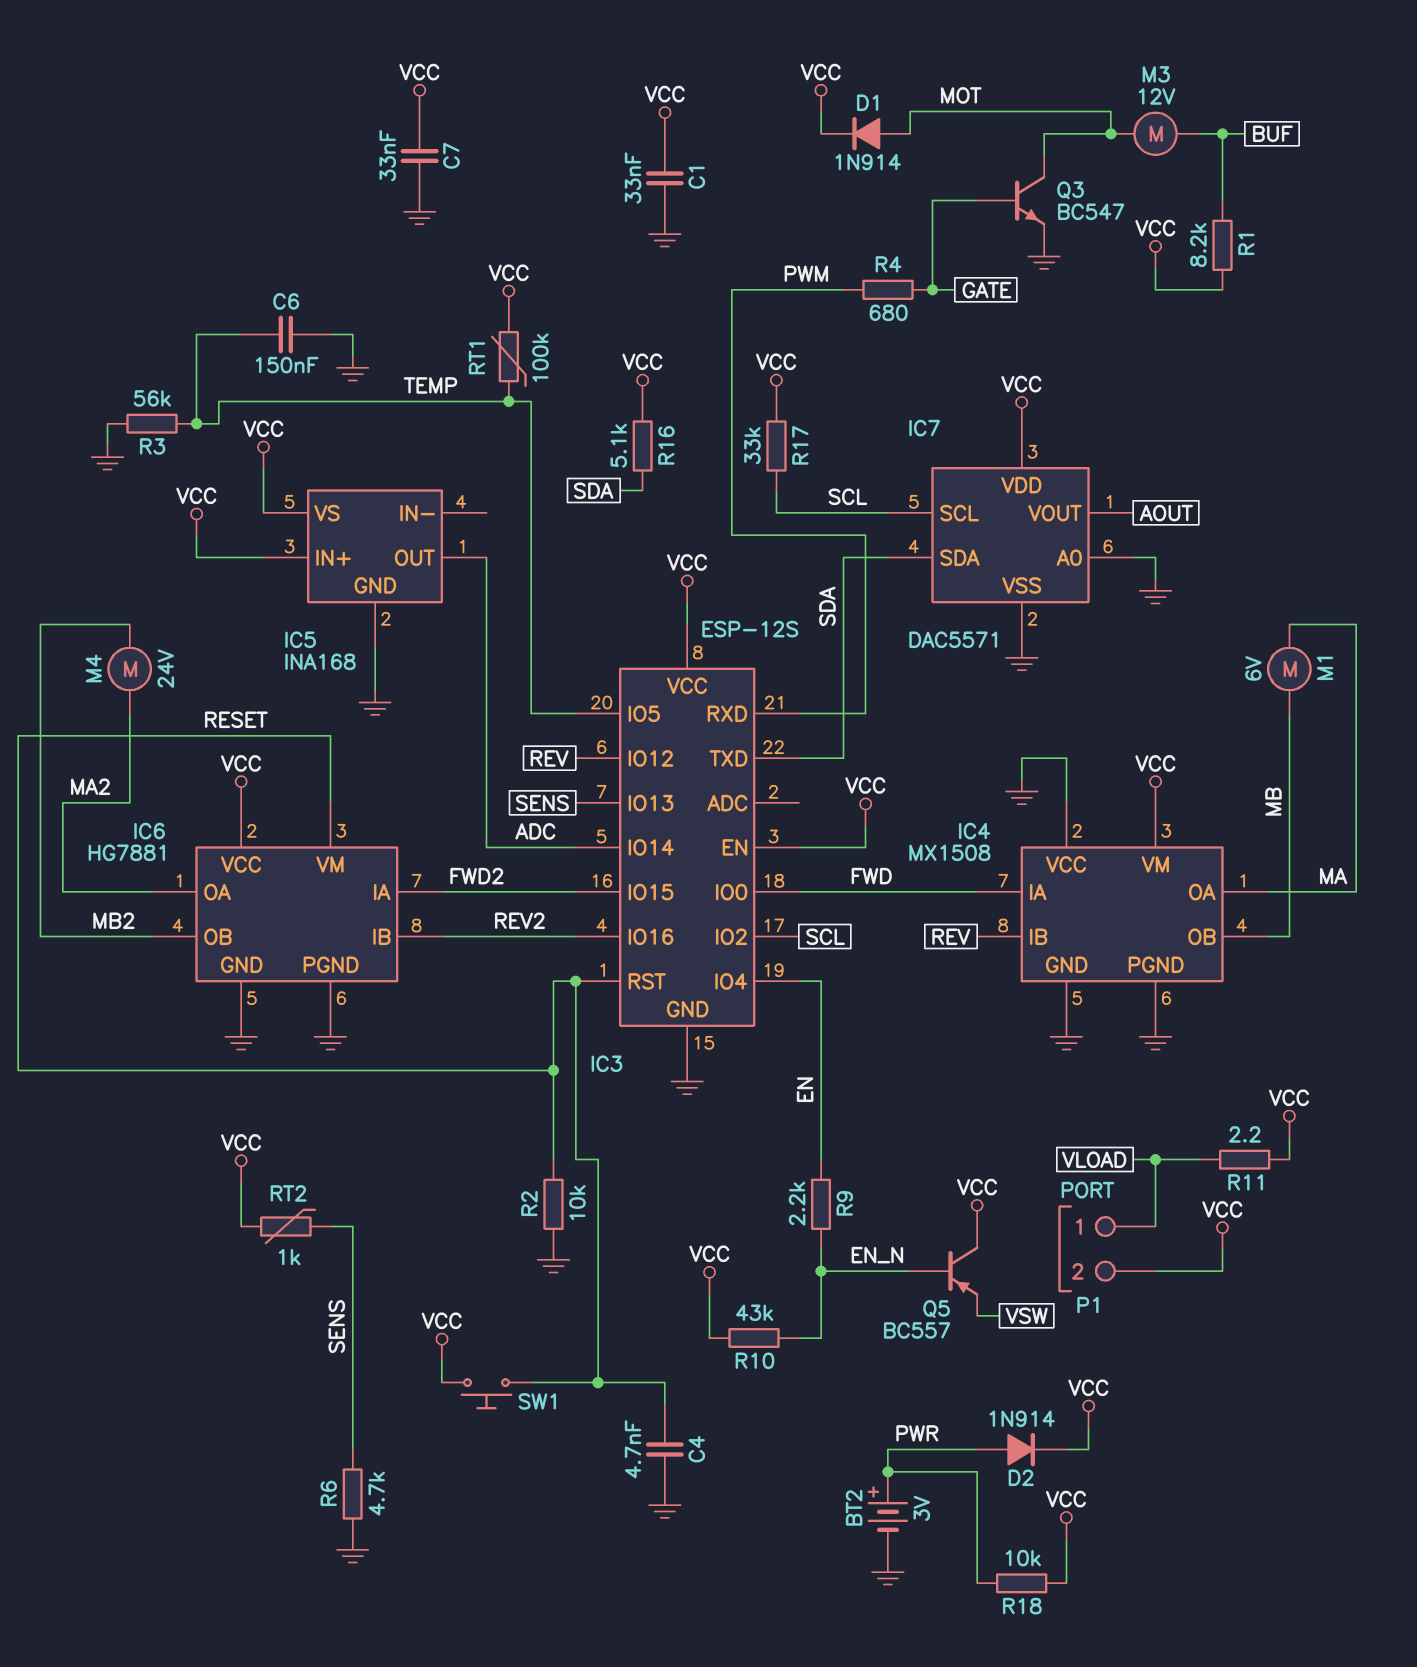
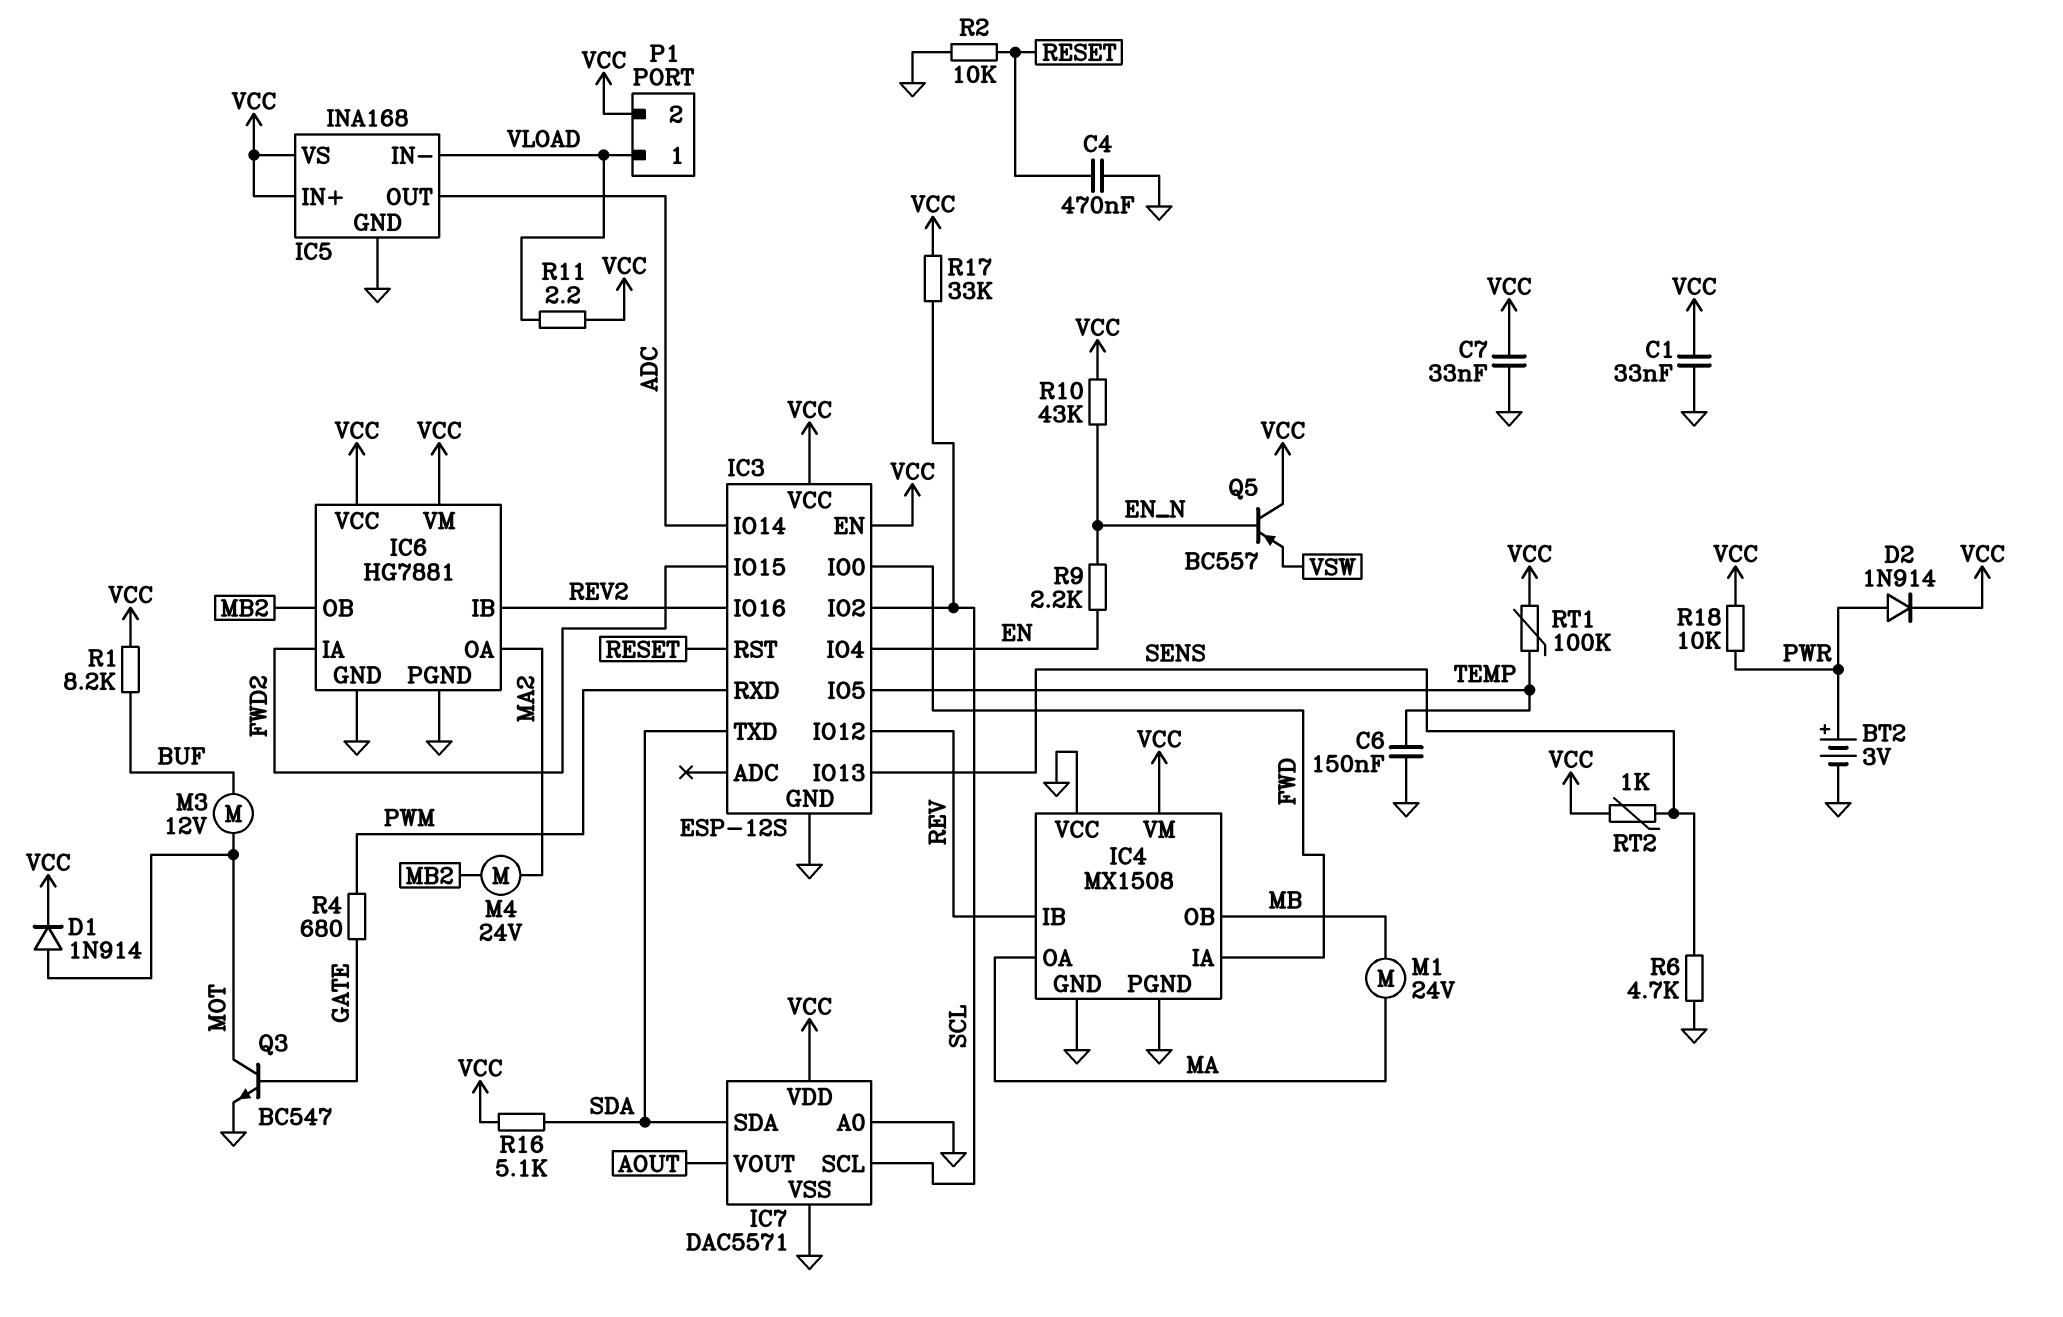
C4: 4.7nF (GND, RESET) -> 470nF (GND, RESET)
IC5 pin IN-: none -> VLOAD
IC6 pin VM: RESET -> VCC
M1: motor 6V (MA, MB) -> motor 24V (MA, MB)
R3: 56k (GND, TEMP) -> none
SW1: button (RESET, VCC) -> none

